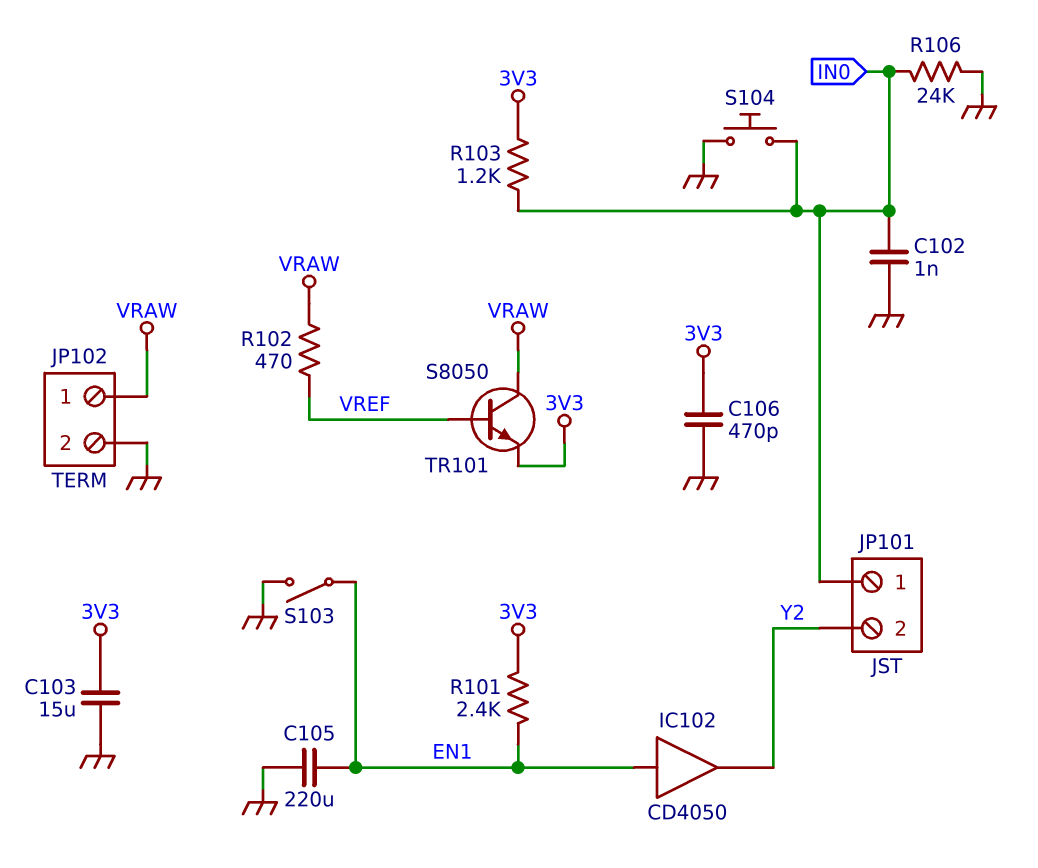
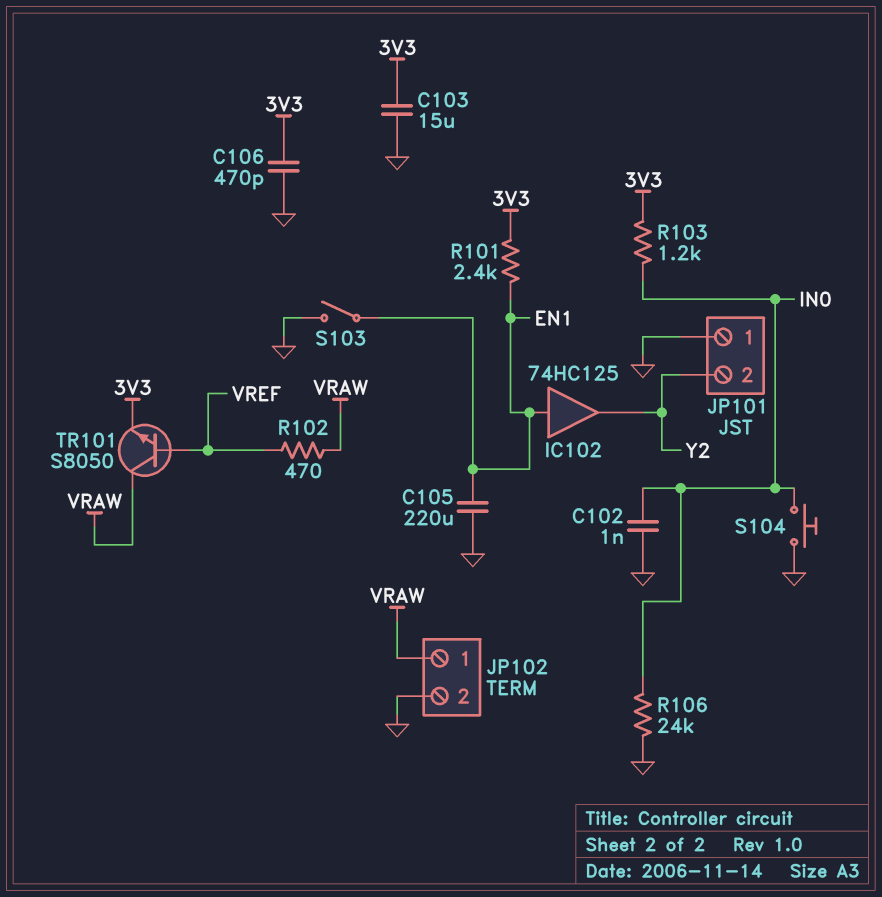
IC102: buffer CD4050 (in EN1, out Y2) -> buffer 74HC125 (in EN1, out Y2)
JP101 pin 1: IN0 -> GND

